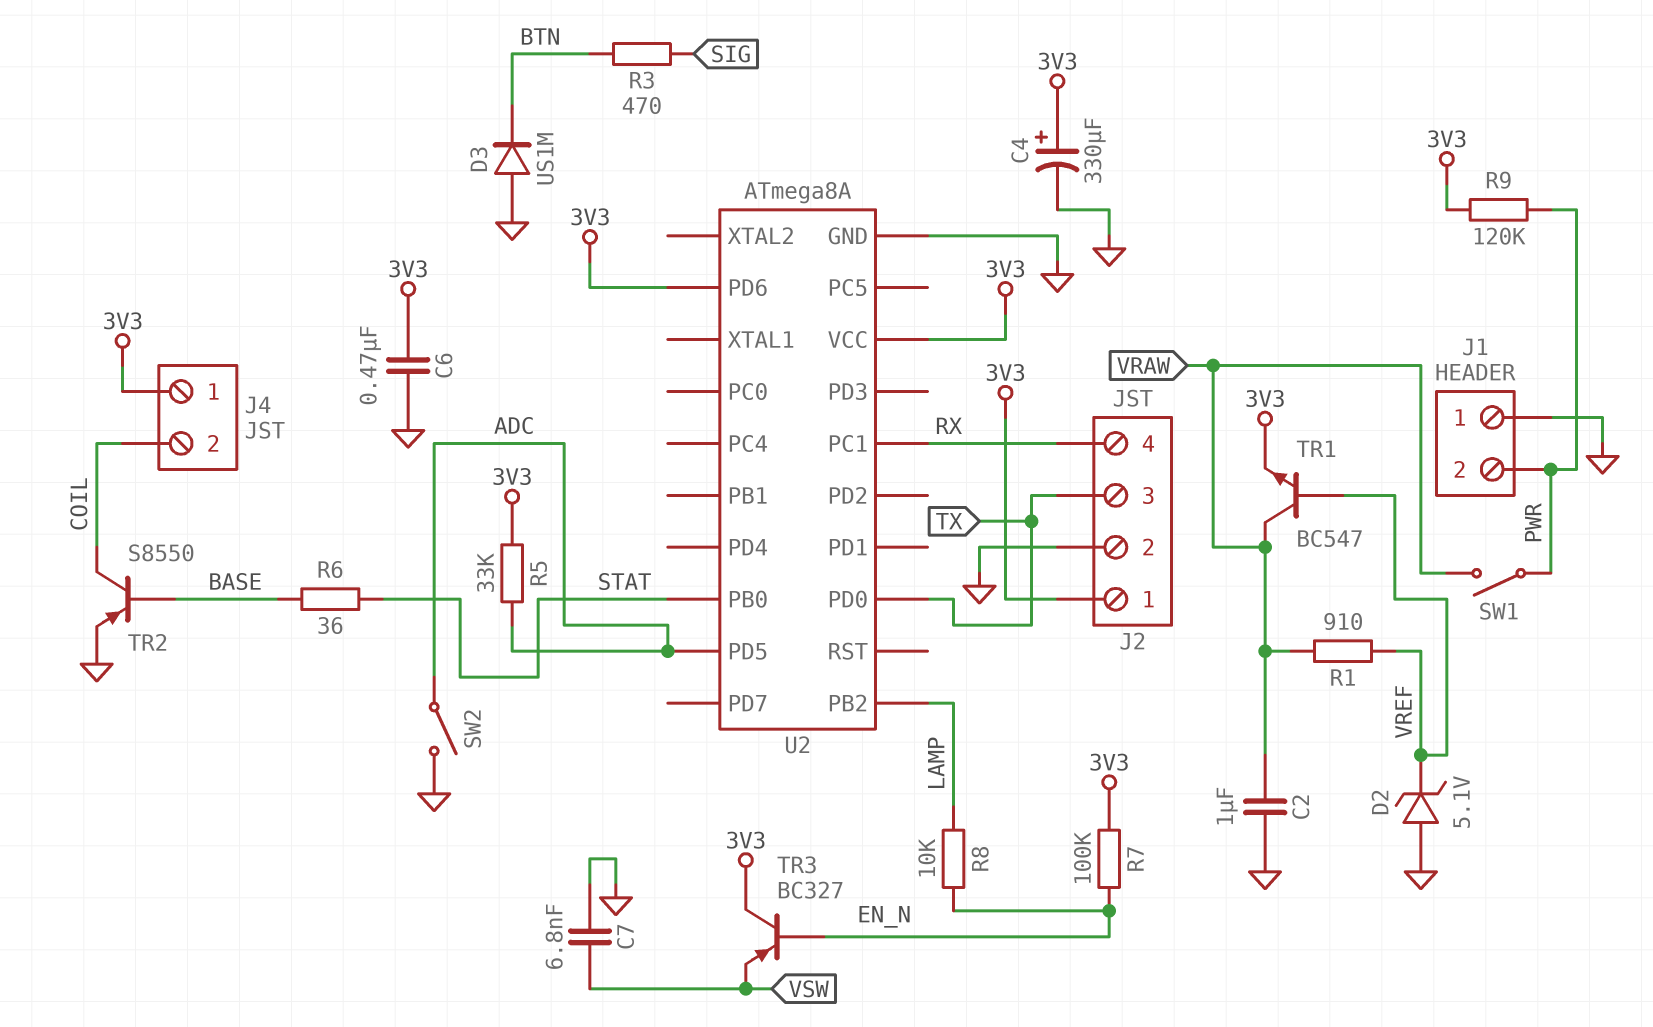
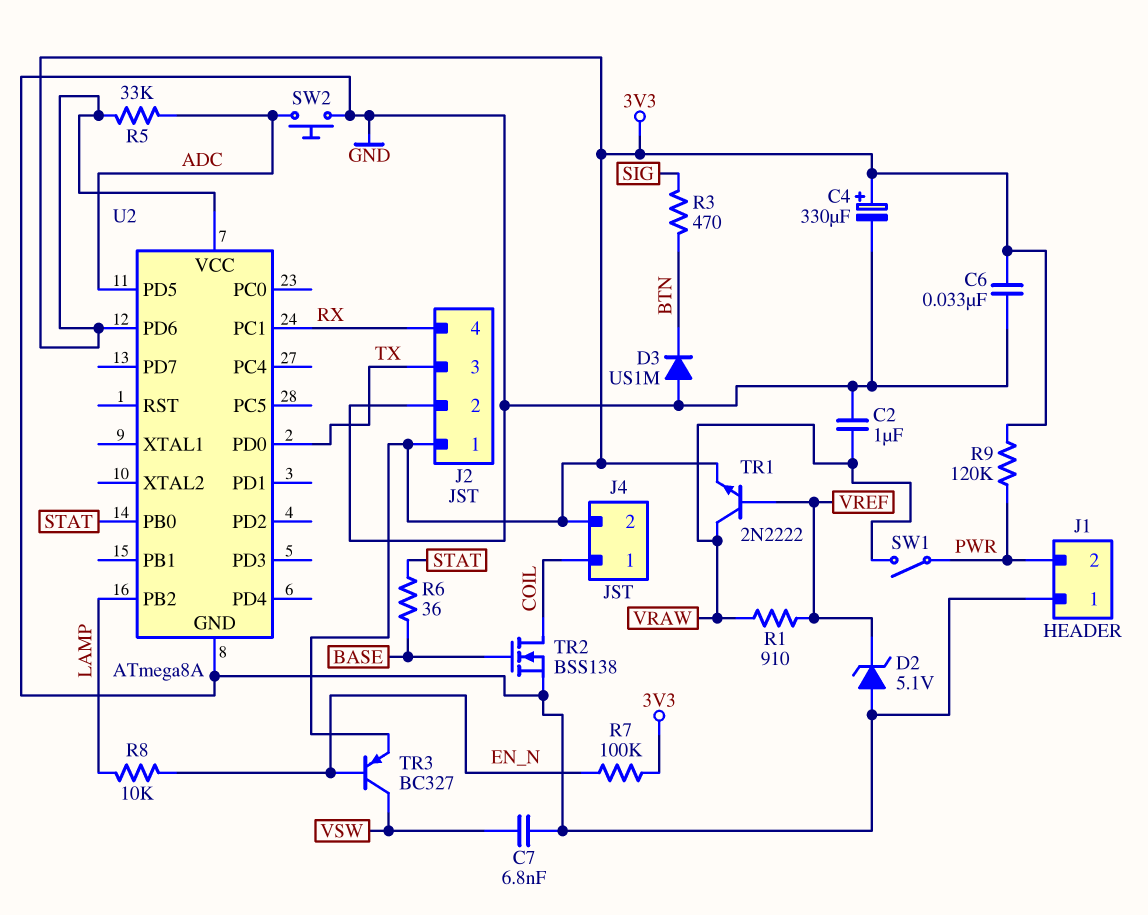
C6: 470nF (3V3, GND) -> 33nF (3V3, GND)
J4 pin 1: 3V3 -> COIL
J4 pin 2: COIL -> 3V3
SW2: switch (ADC, GND) -> button (ADC, GND)
TR1: NPN BC547 (B VREF, C VRAW, E 3V3) -> NPN 2N2222 (B VREF, C VRAW, E 3V3)
TR2: PNP S8550 (B BASE, C COIL, E GND) -> NMOS BSS138 (G BASE, D COIL, S GND)
TR3: PNP BC327 (B EN_N, C 3V3, E VSW) -> PNP BC327 (B EN_N, C VSW, E 3V3)

